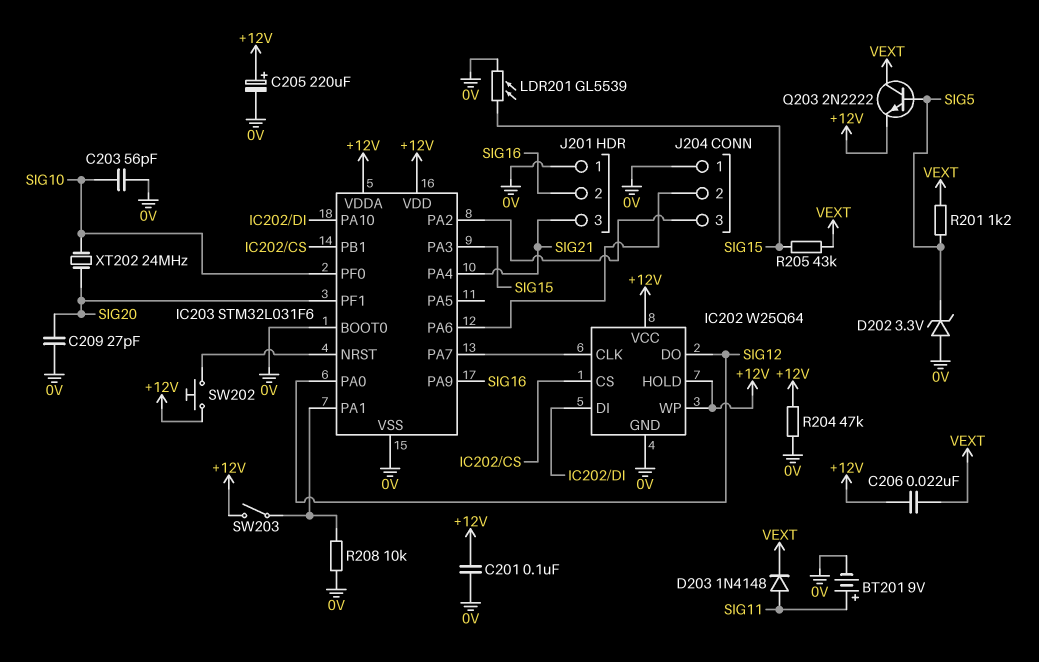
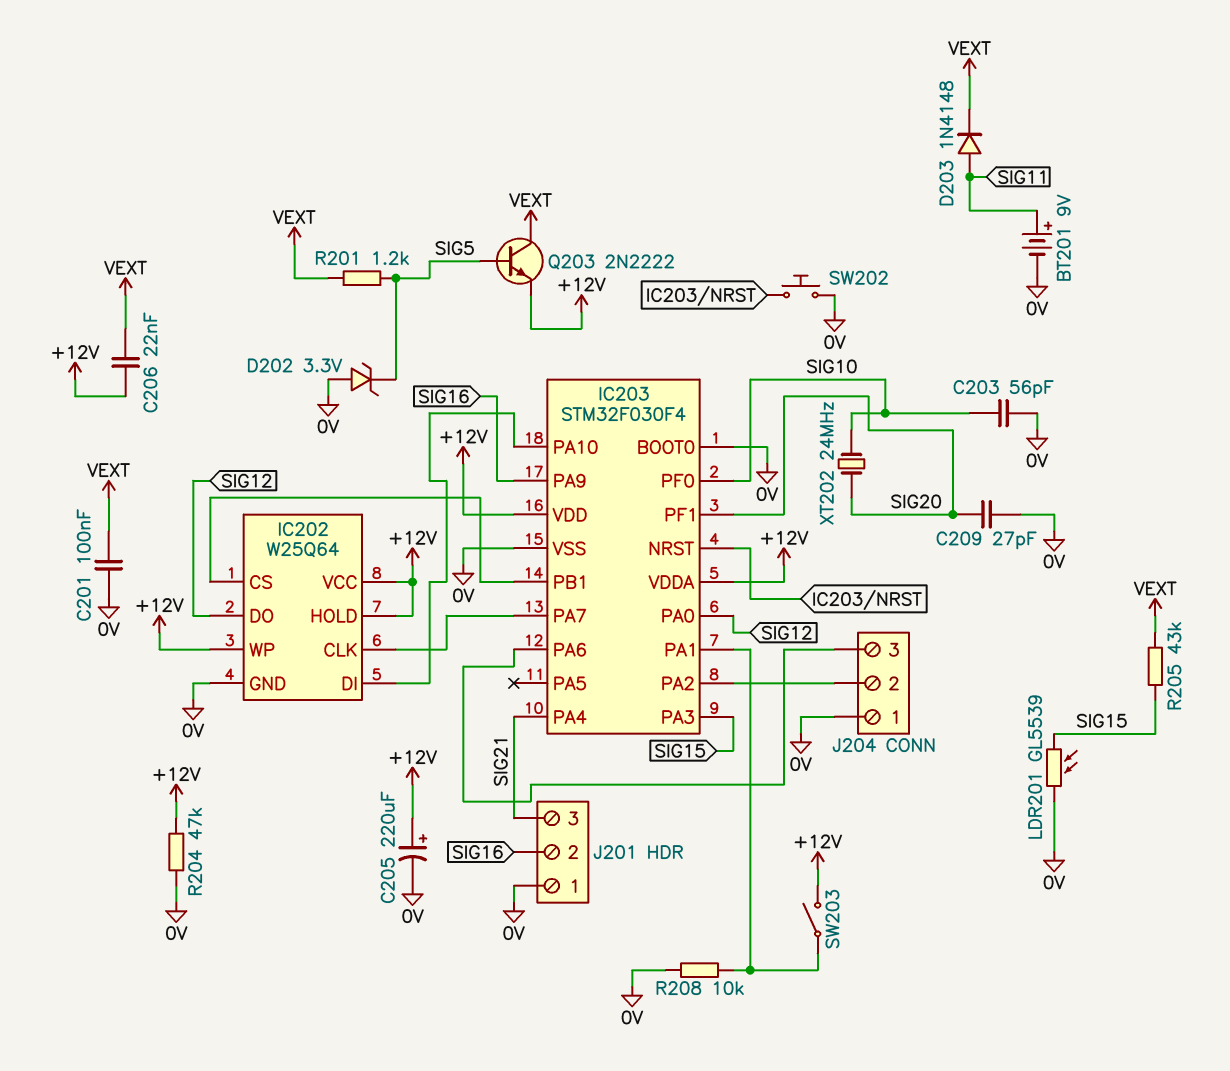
C201: 100nF (+12V, 0V) -> 100nF (0V, VEXT)
IC203: STM32L031F6 -> STM32F030F4
J204 pin 2: IC203/PA6 -> IC203/PA2
J204 pin 3: IC203/PA2 -> IC203/PA6
SW202: button (+12V, IC203/NRST) -> button (0V, IC203/NRST)

